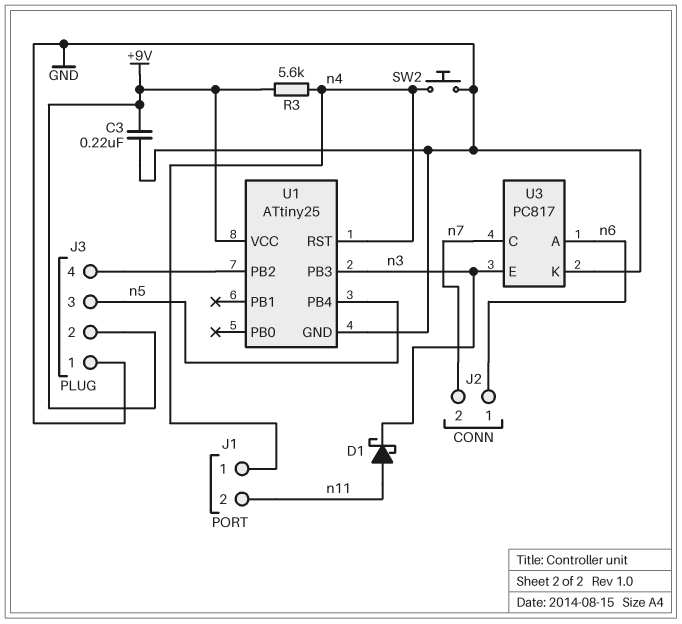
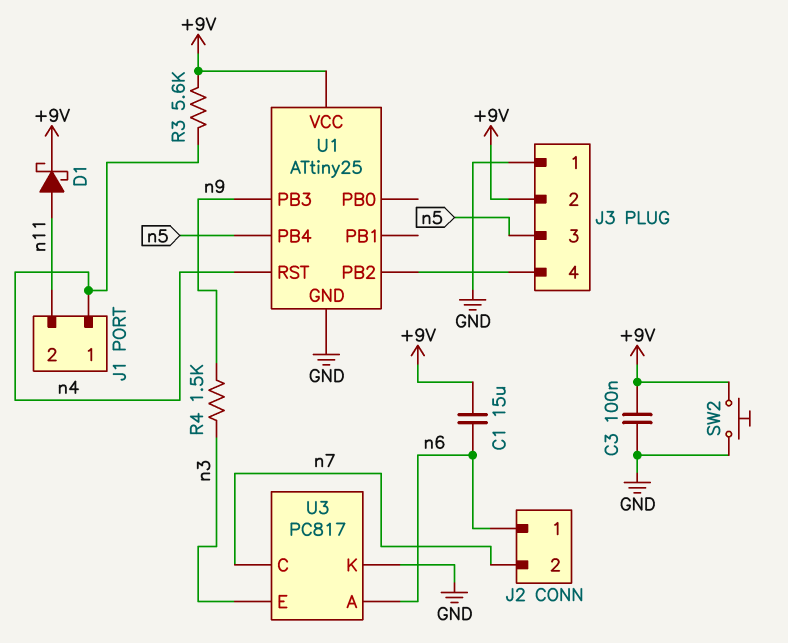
C1: none -> 15uF (+9V, n6)
C3: 220nF (+9V, GND) -> 100nF (+9V, GND)
D1: schottky (A n11, K n3) -> schottky (A n11, K +9V)
R4: none -> 1.5k (n3, n9)
SW2: button (GND, n4) -> button (+9V, GND)
U1 pin PB3: n3 -> n9

